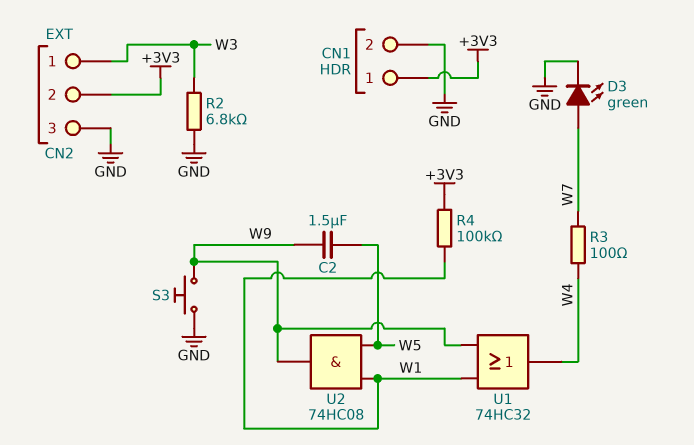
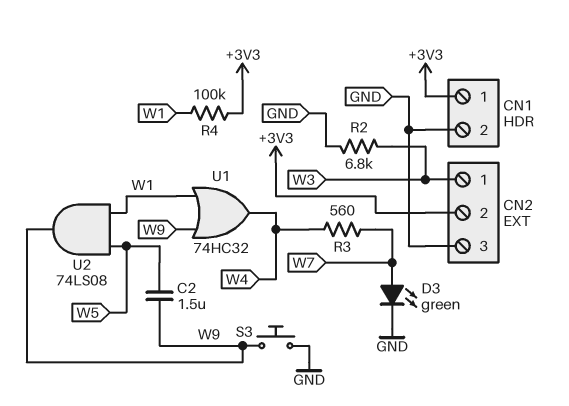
R3: 100 (W4, W7) -> 560 (W4, W7)
U2: AND 74HC08 (in W1, in W5, out W9) -> AND 74LS08 (in W1, in W5, out W9)

